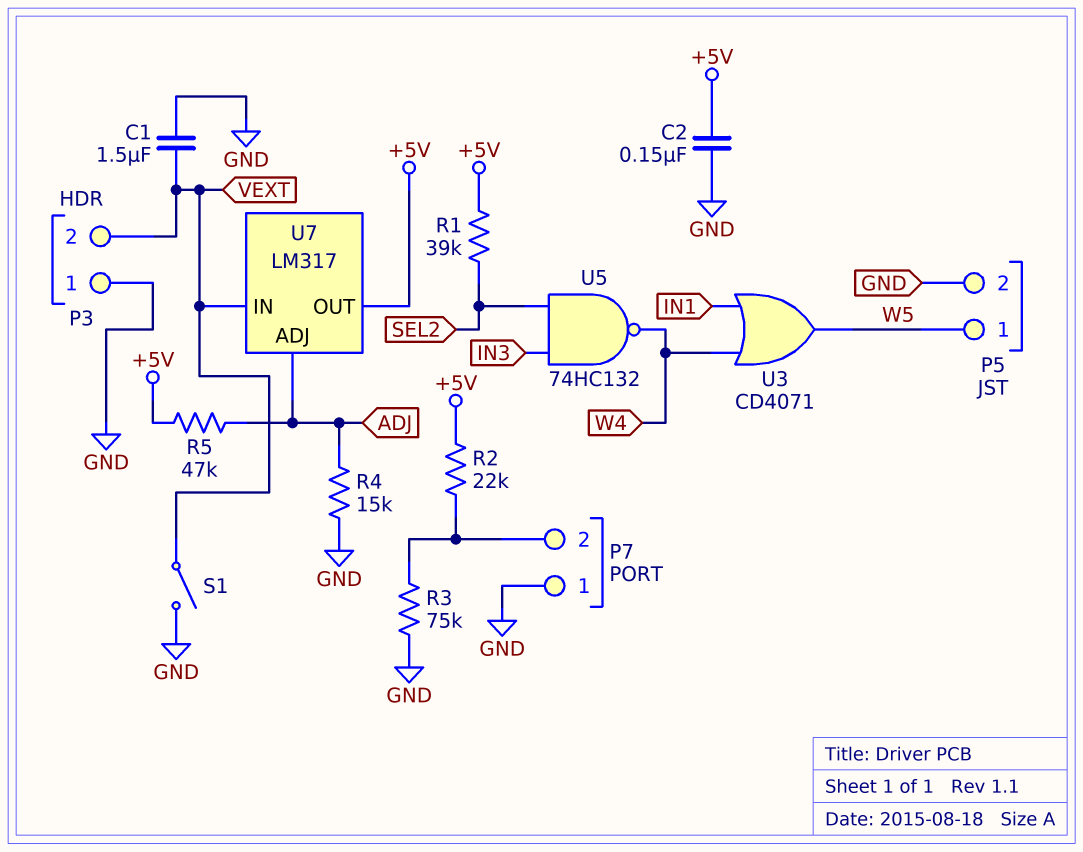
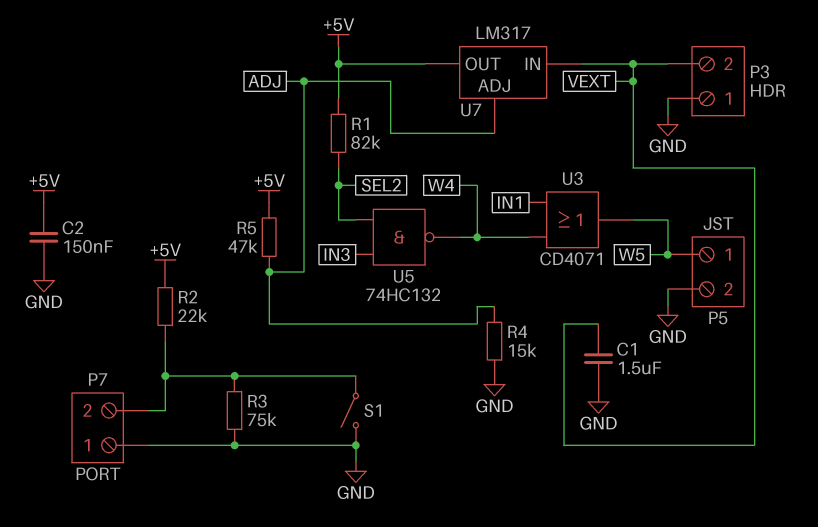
R1: 39k (+5V, SEL2) -> 82k (+5V, SEL2)
S1: switch (GND, VEXT) -> switch (GND, P7/2)

